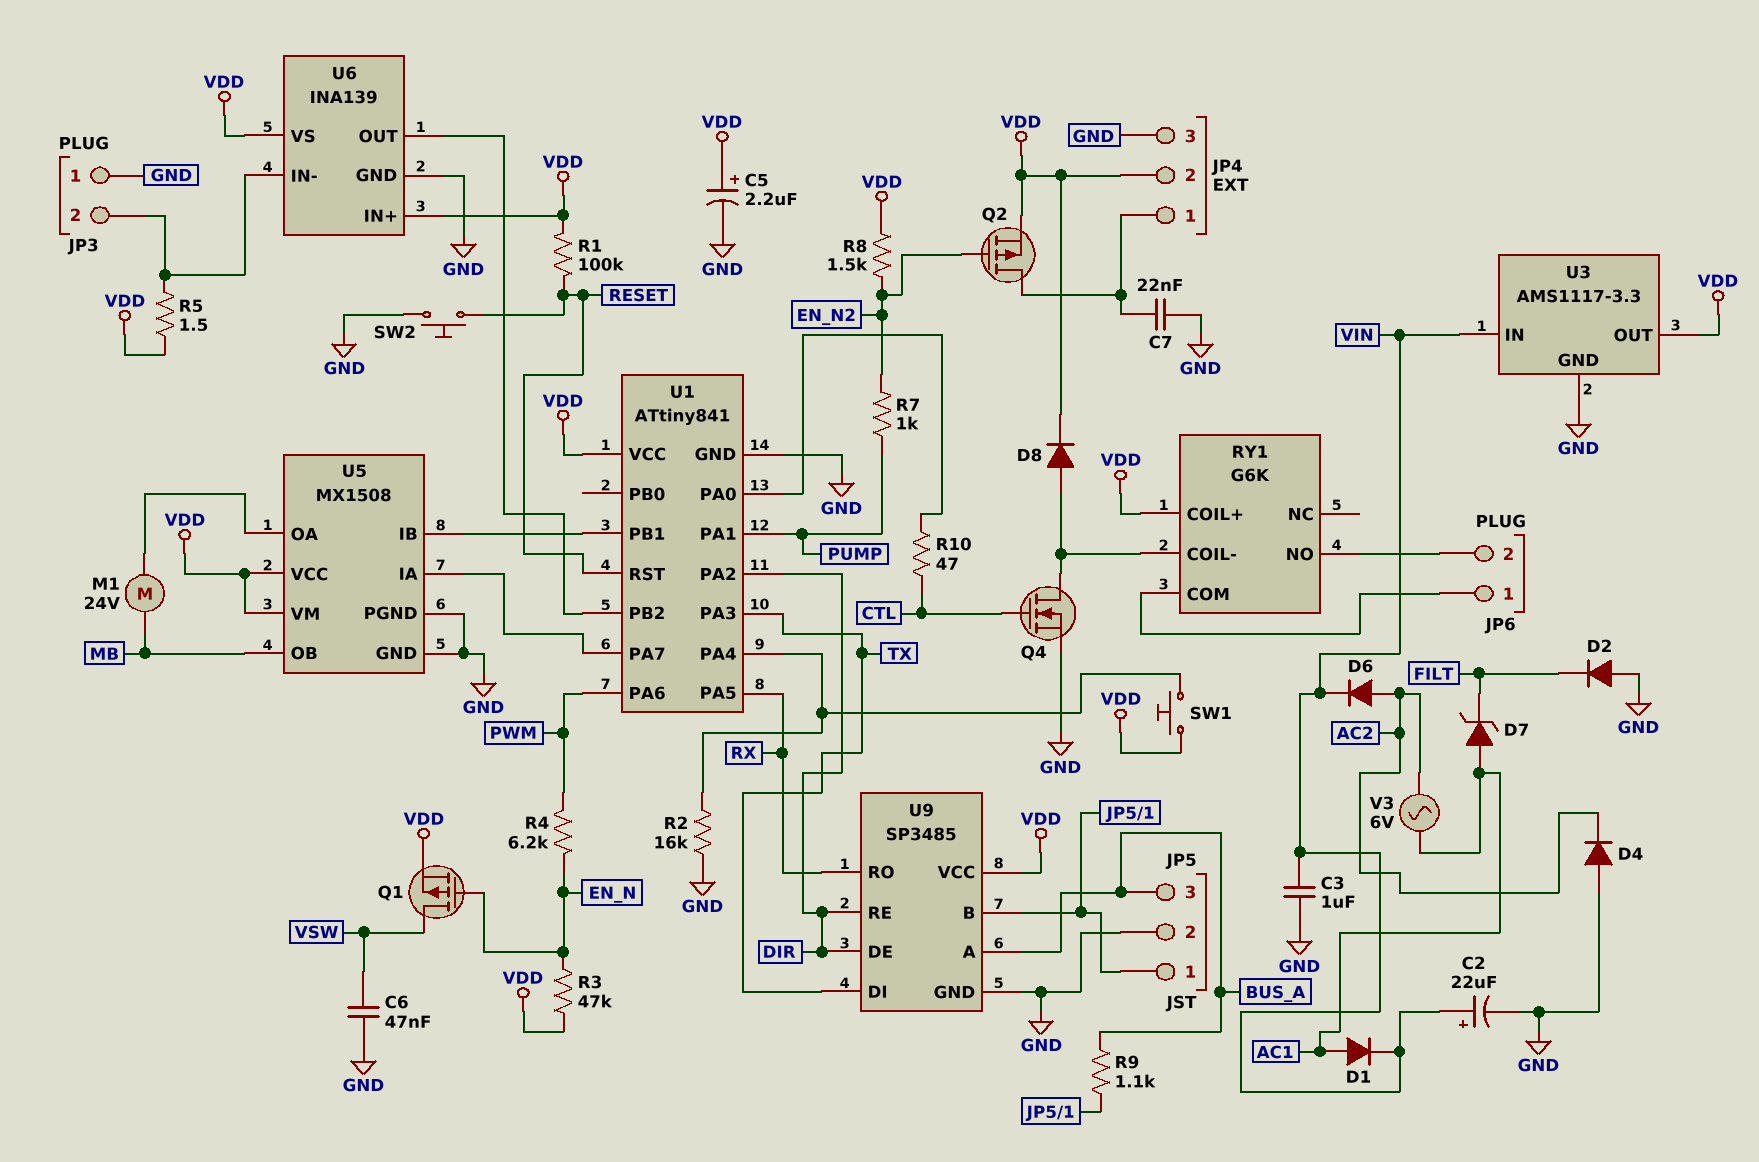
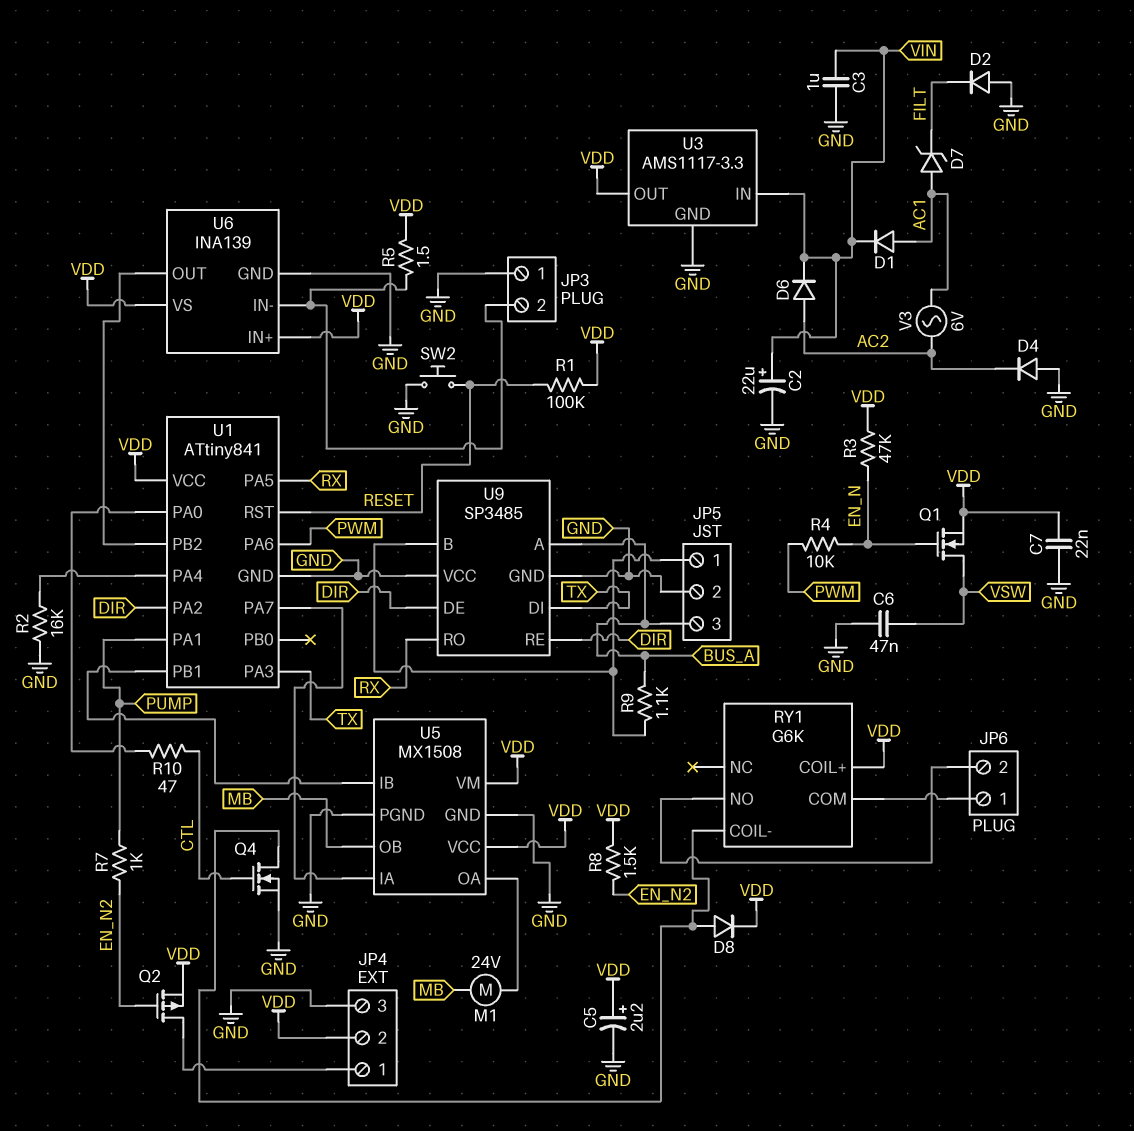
C7: 22nF (GND, JP4/1) -> 22nF (GND, VDD)
Q1: PMOS (G EN_N, D VSW, S VDD) -> NMOS (G EN_N, D VSW, S VDD)
R4: 6.2k (EN_N, PWM) -> 10k (EN_N, PWM)
SW1: button (U1/PA4, VDD) -> none
U9 pin VCC: VDD -> GND

